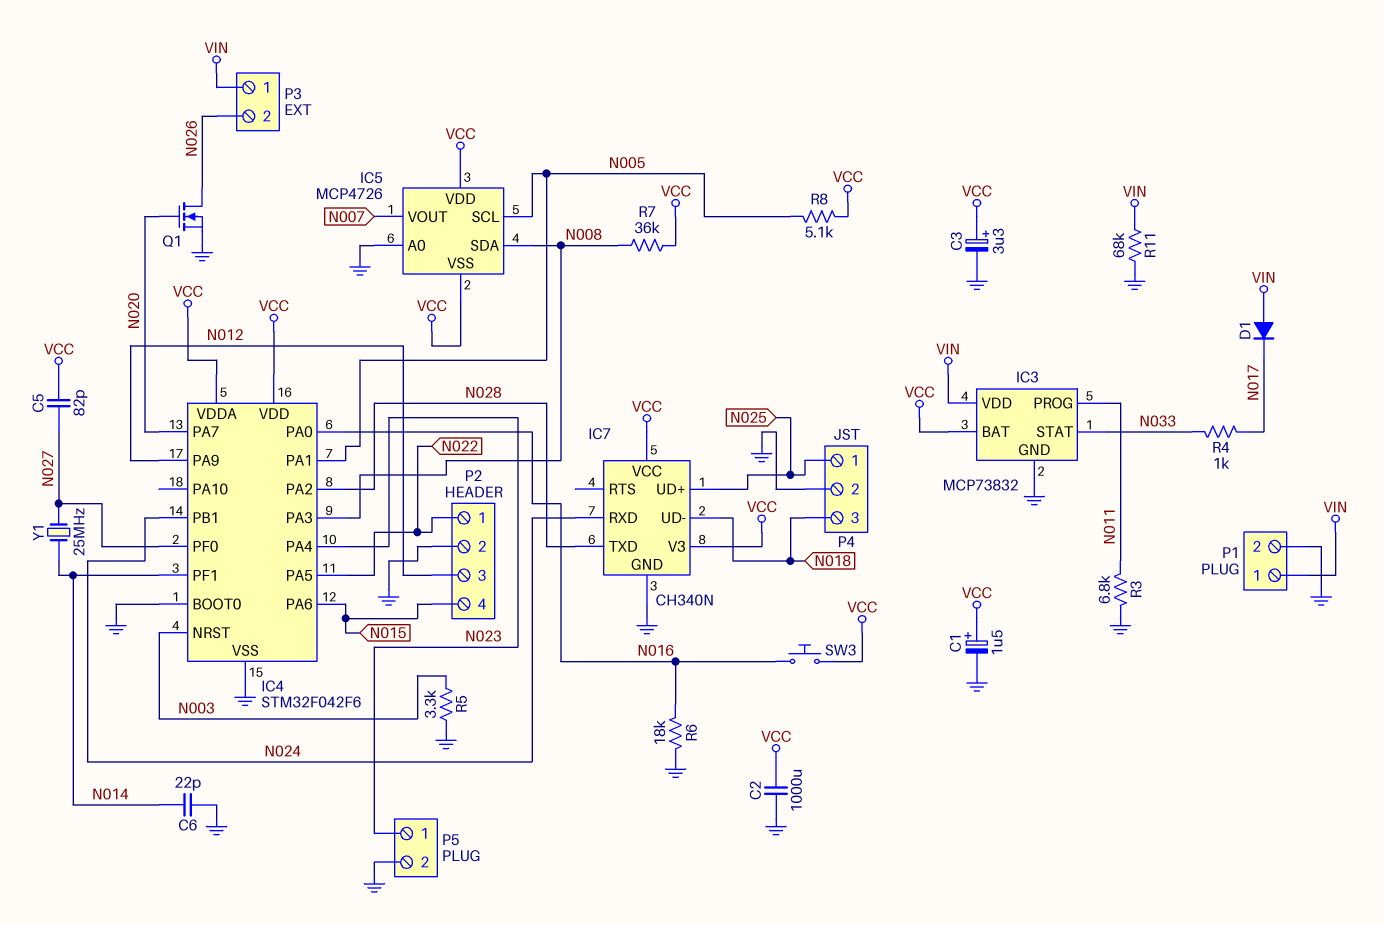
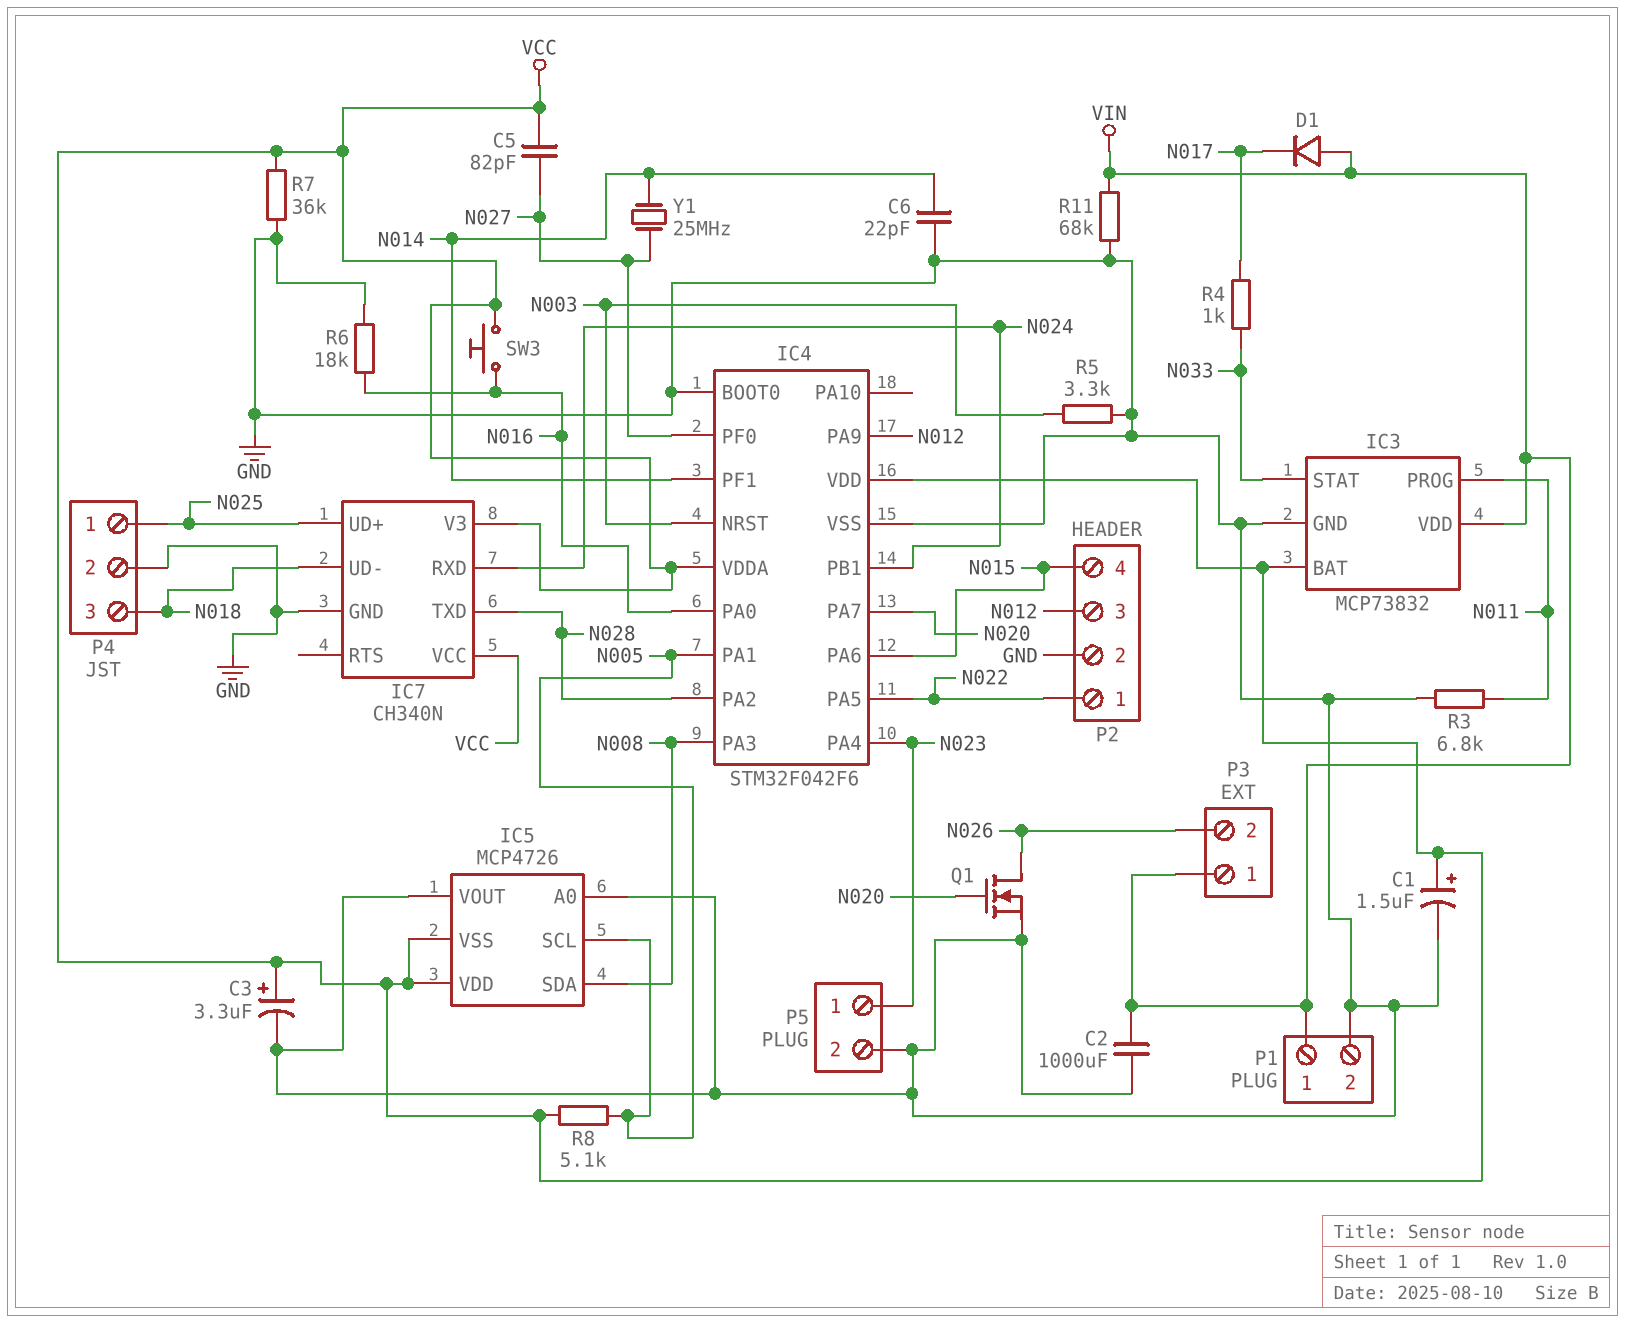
C2: 1000uF (GND, VCC) -> 1000uF (GND, VIN)
IC5 pin VOUT: N007 -> GND
R7: 36k (N008, VCC) -> 36k (GND, VCC)

